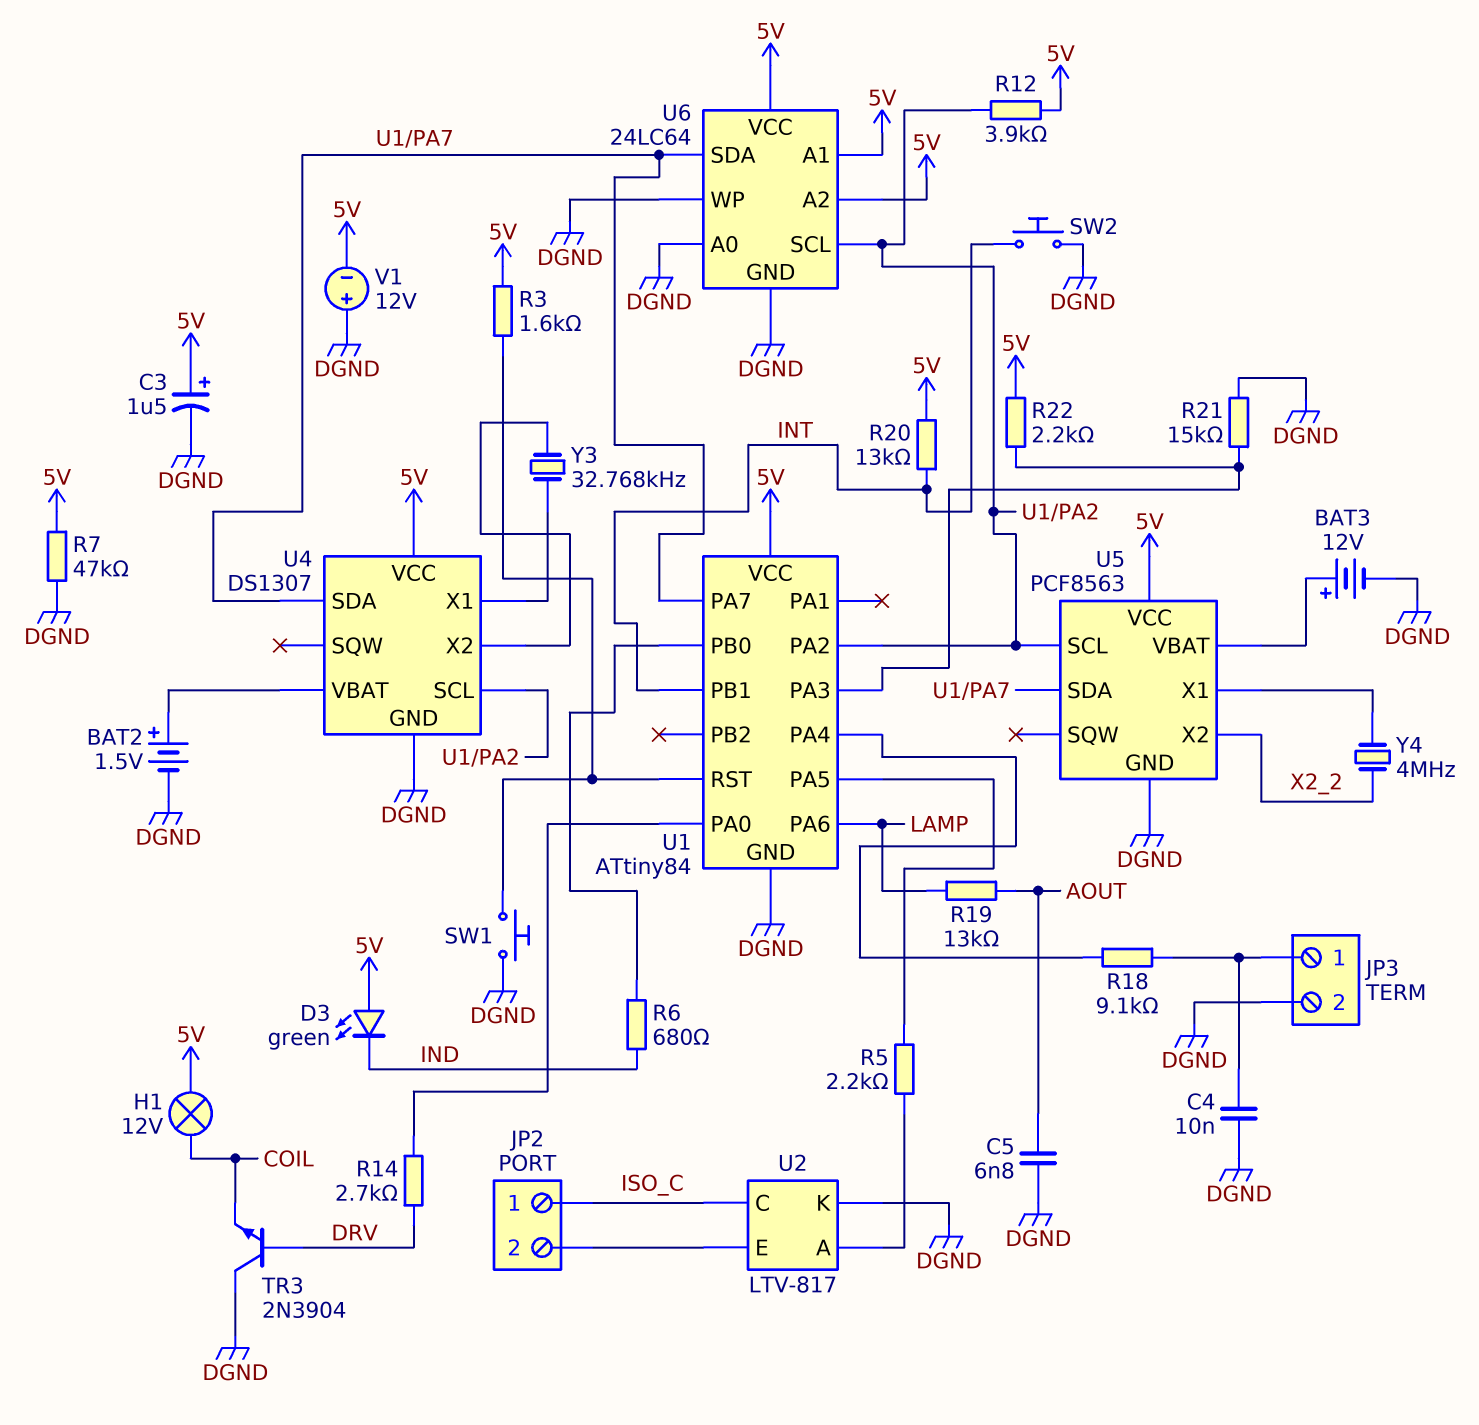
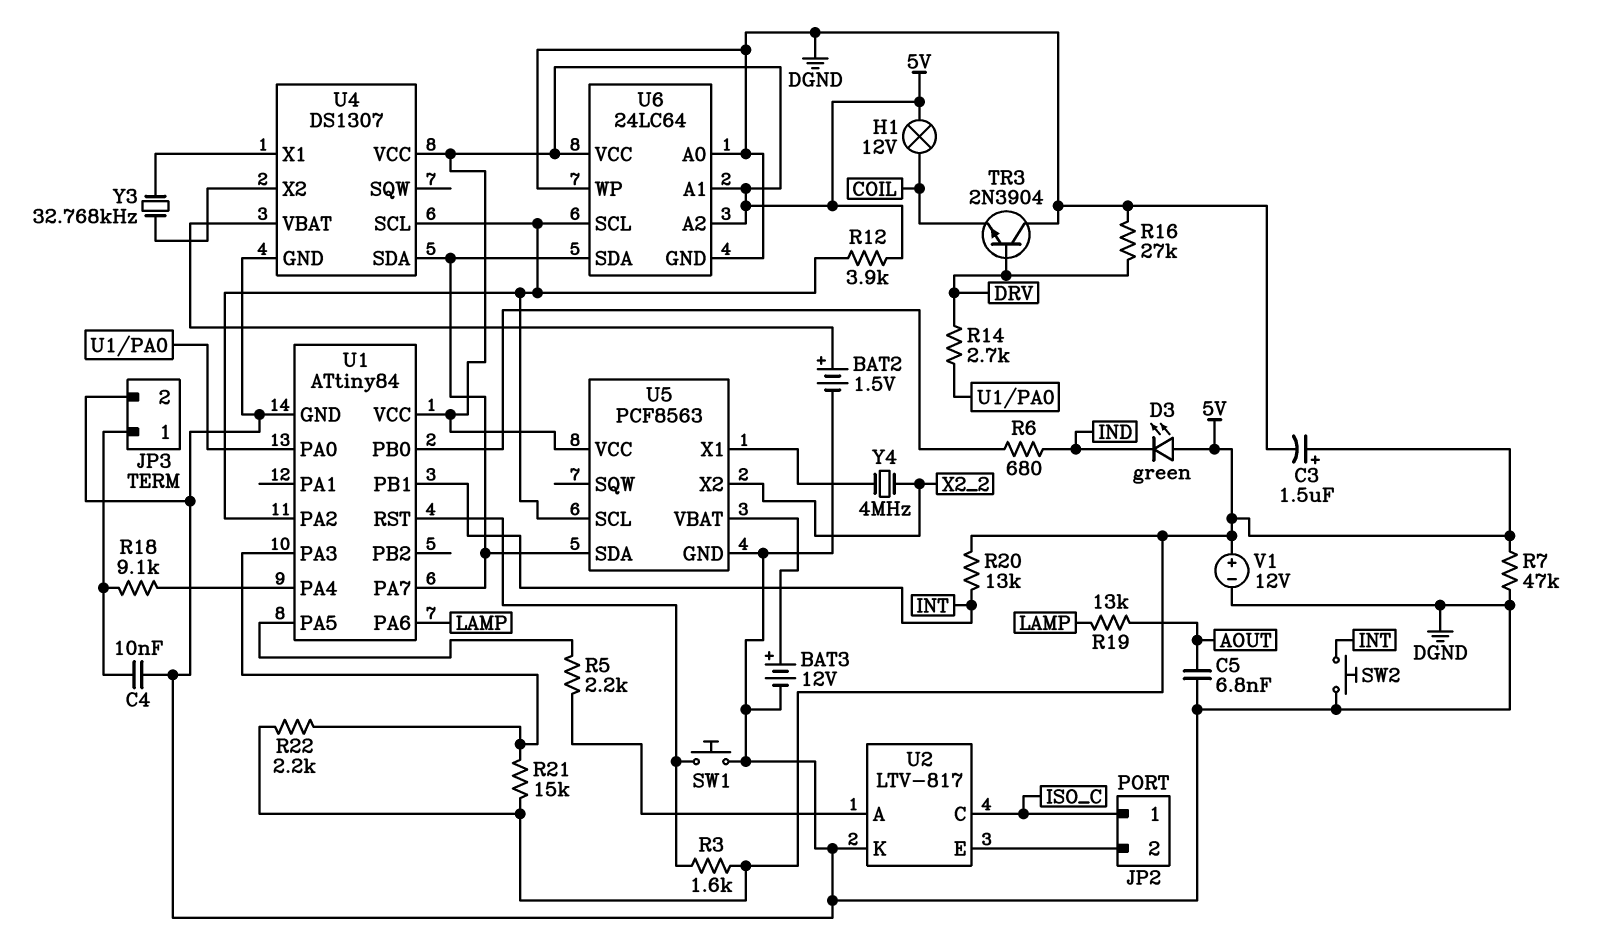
R16: none -> 27k (DGND, DRV)
R21: 15k (DGND, U1/PA3) -> 15k (5V, U1/PA3)
V1: 12V (plus DGND, minus 5V) -> 12V (plus 5V, minus DGND)

